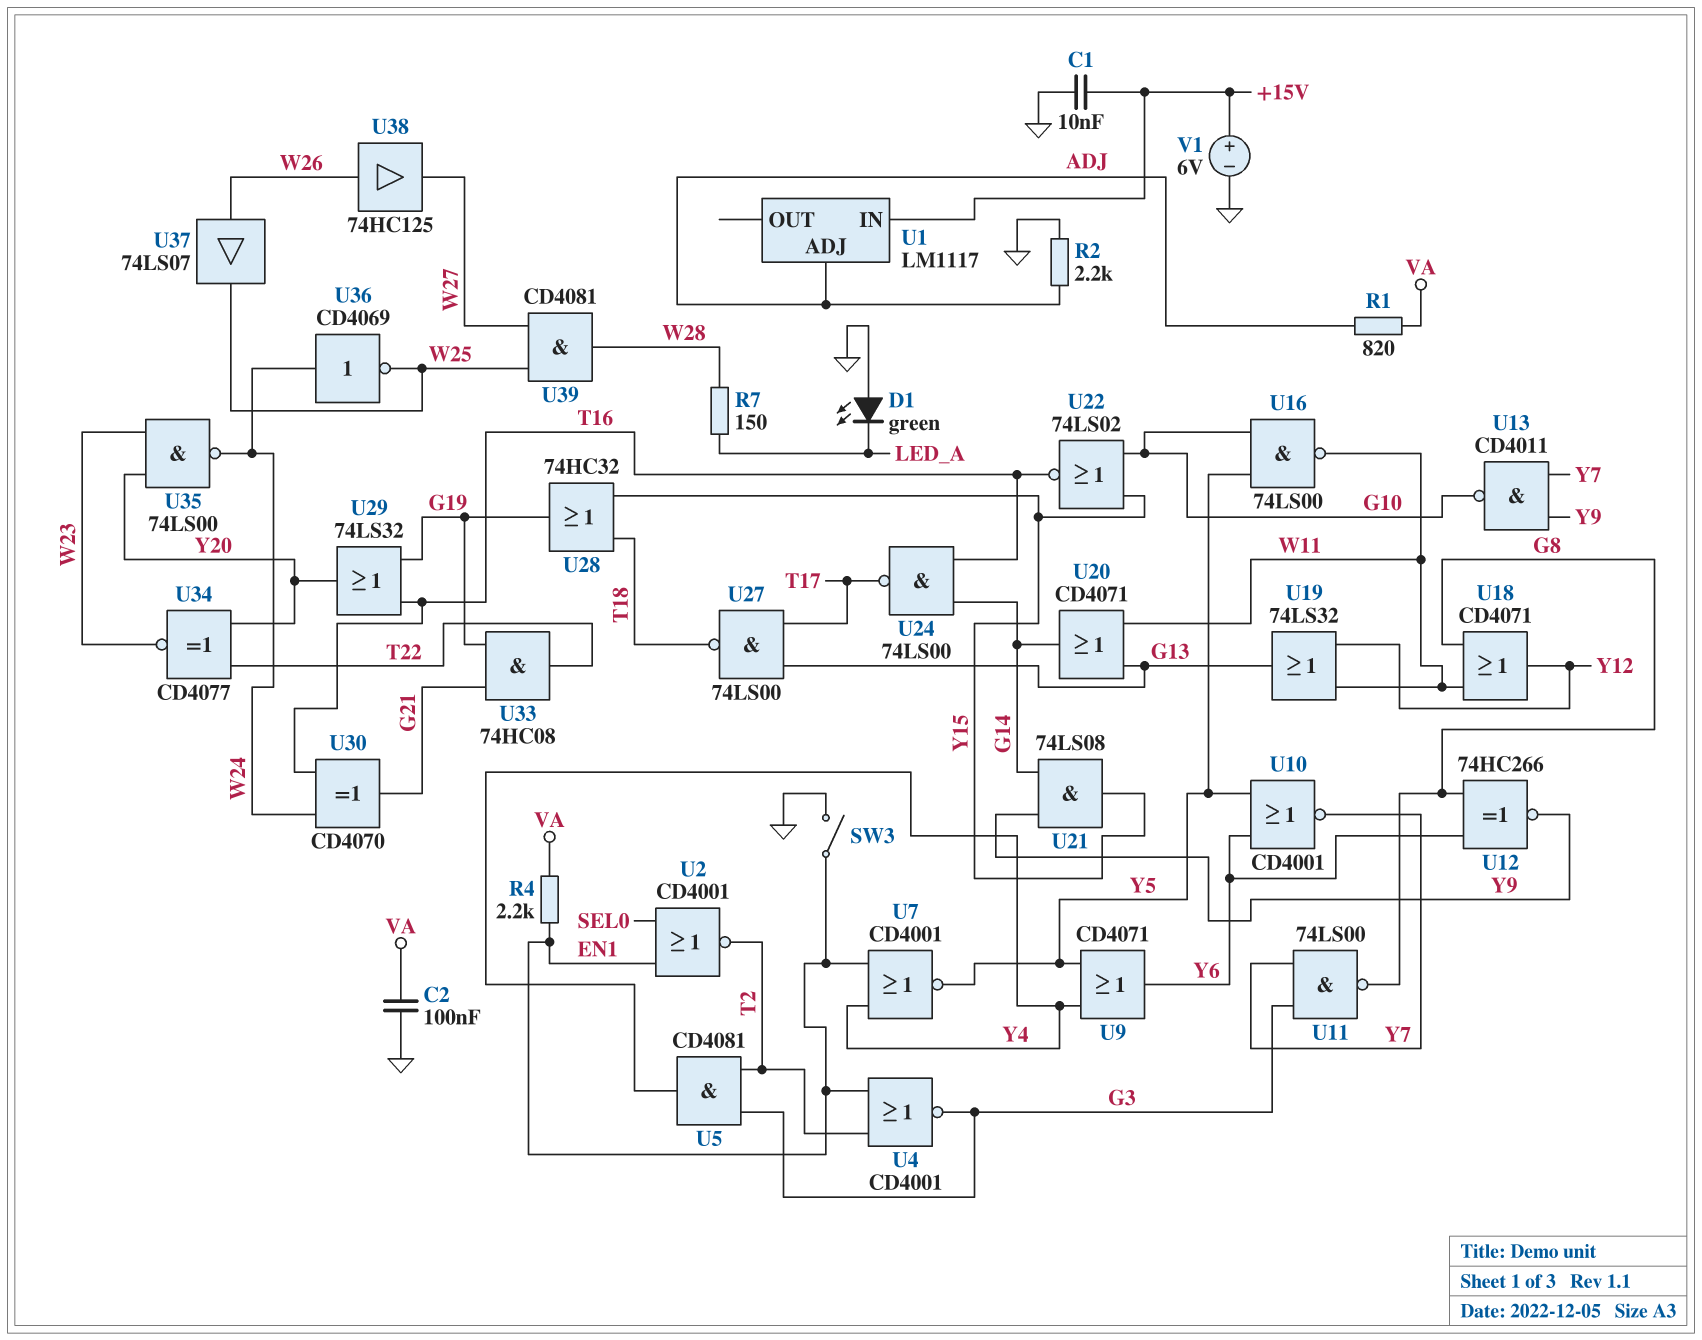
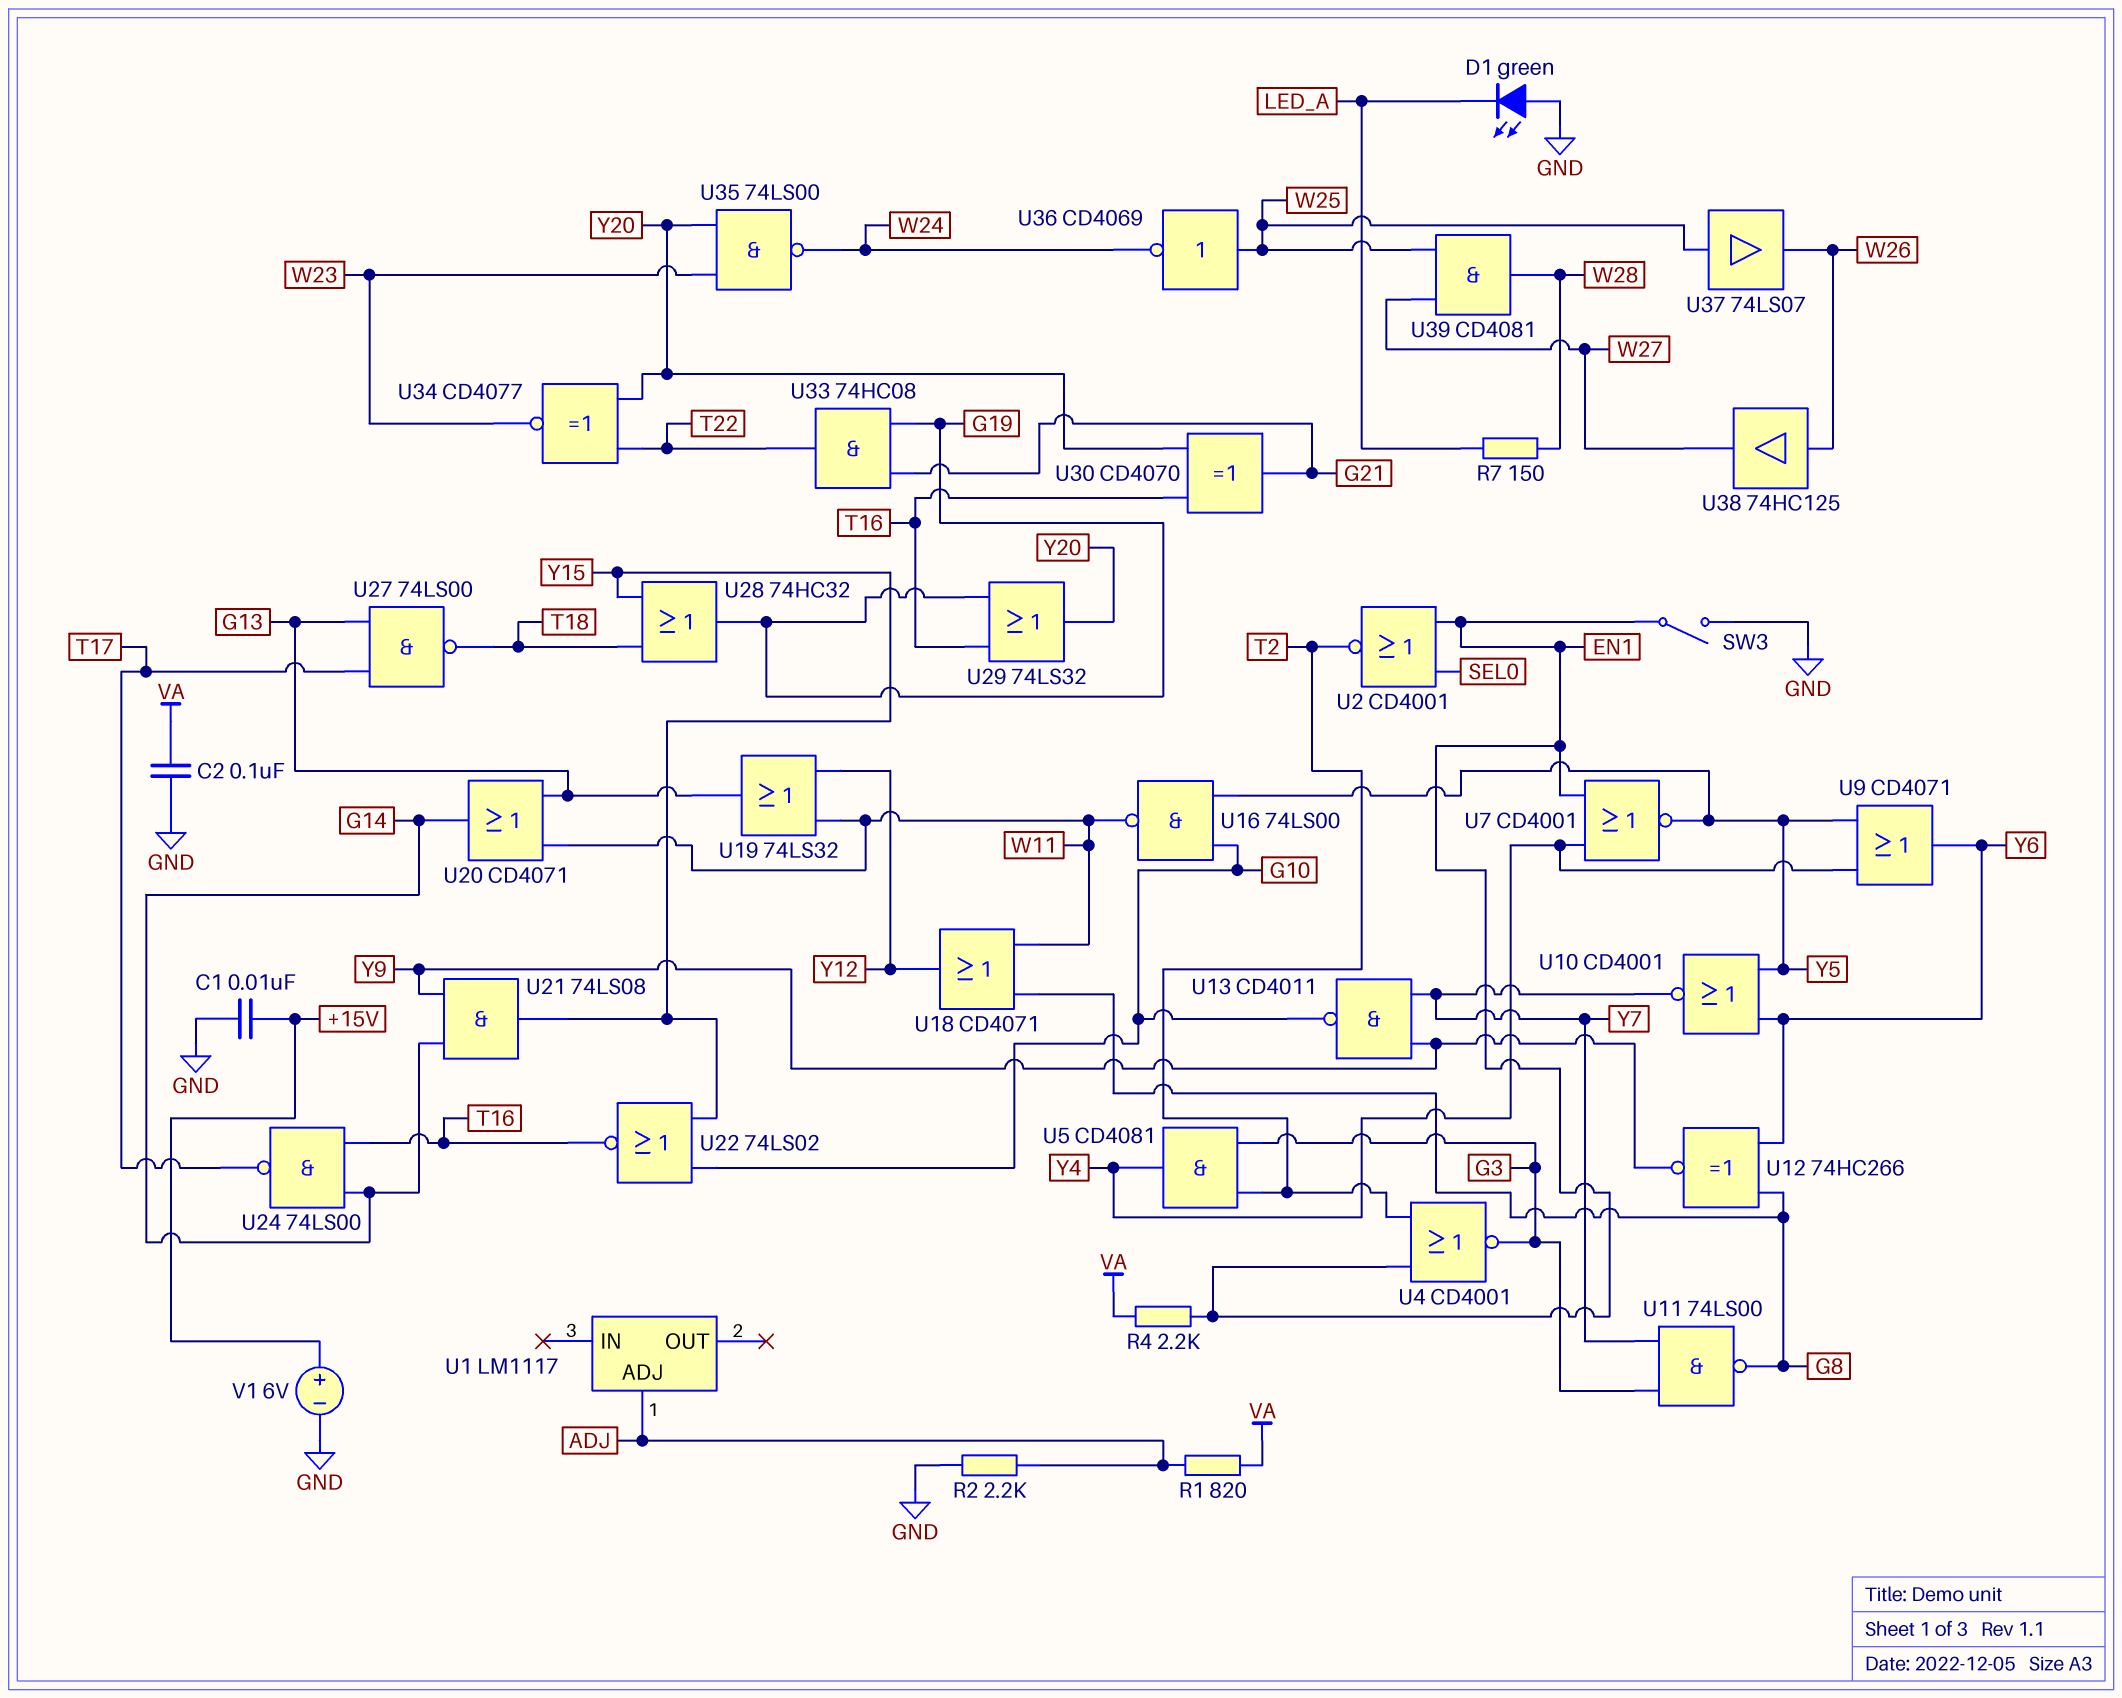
U1 pin IN: +15V -> none
U30: XOR CD4070 (in T16, in W24, out G21) -> XOR CD4070 (in T16, in Y20, out G21)
U36: NOT CD4069 (in W24, out W25) -> NOT CD4069 (in W25, out W24)
U37: buffer 74LS07 (in W26, out W25) -> buffer 74LS07 (in W25, out W26)

